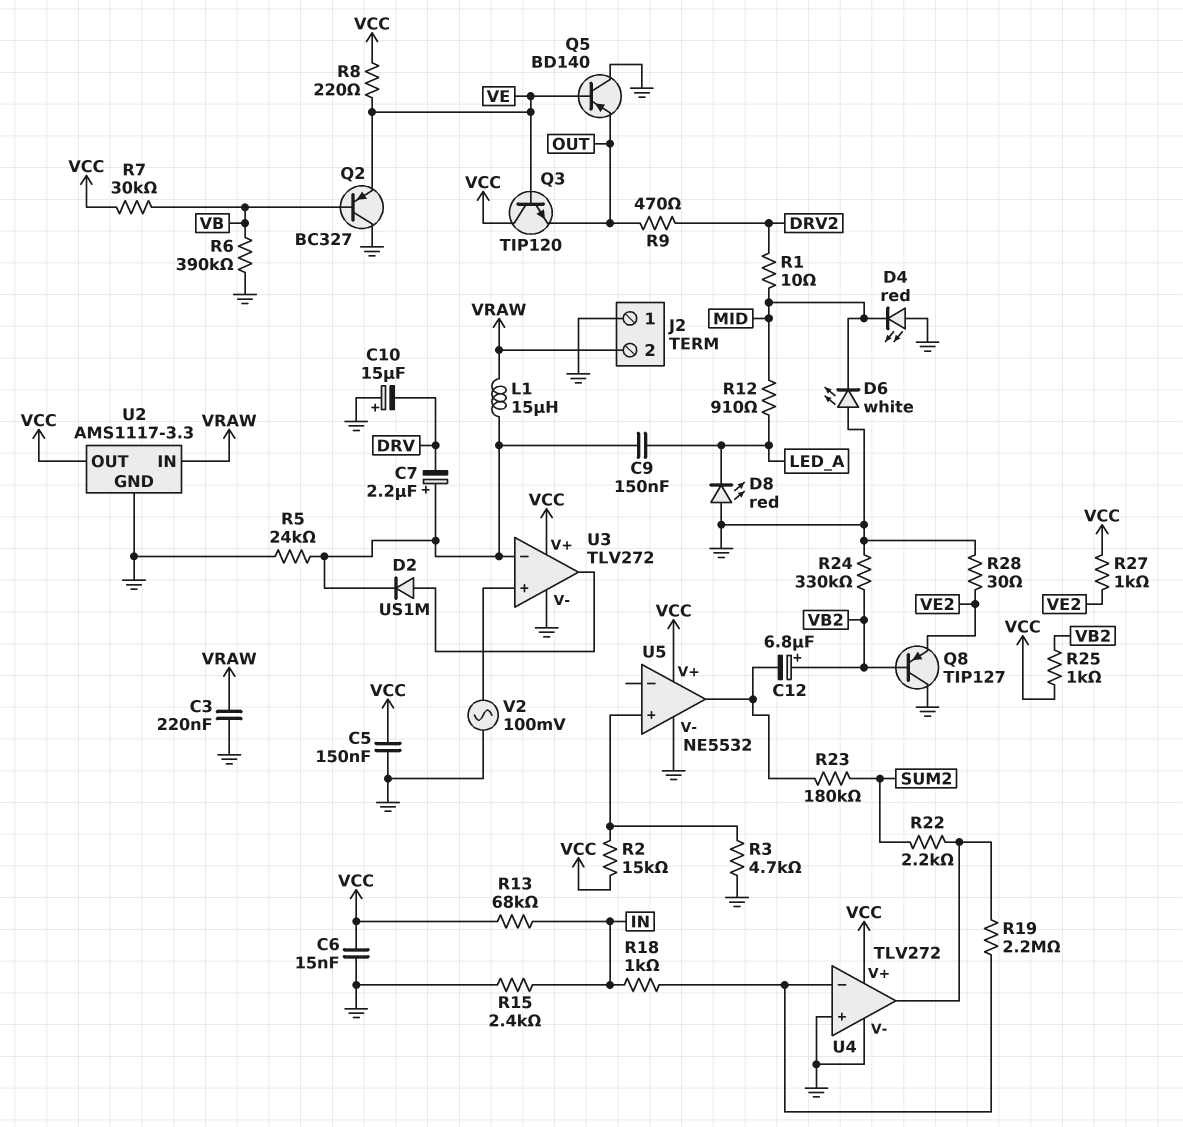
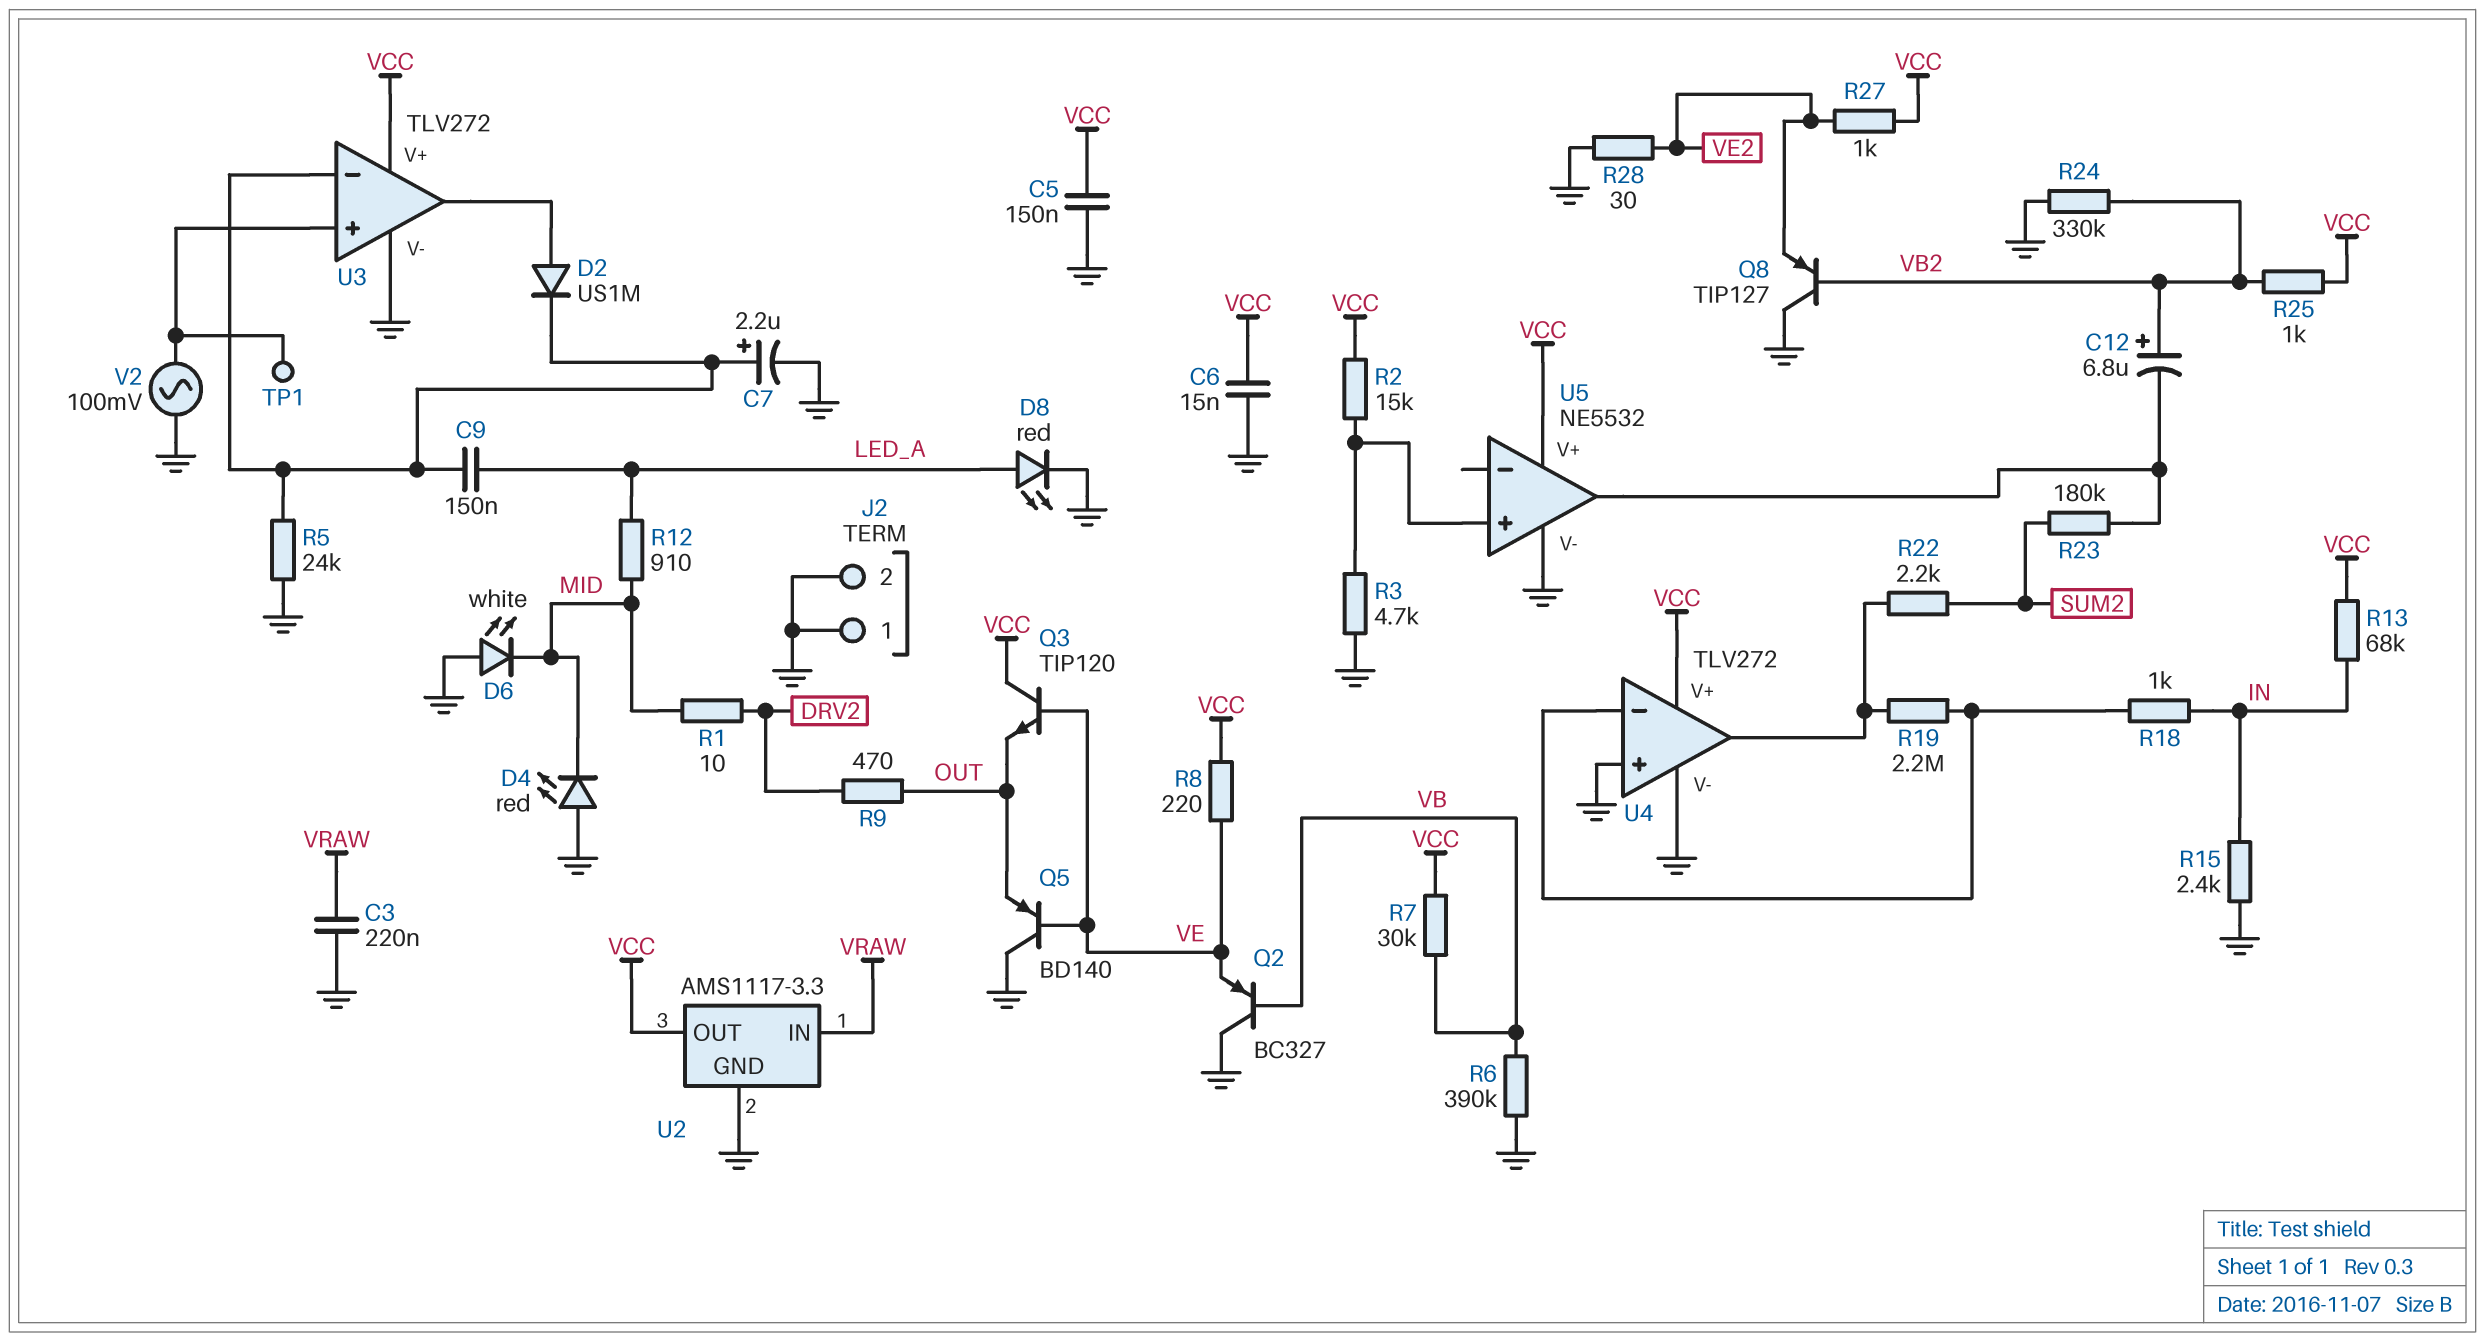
C7: 2.2uF (plus U3/in-, minus DRV) -> 2.2uF (plus U3/in-, minus GND)
C10: 15uF (plus GND, minus DRV) -> none
D8: LED red (A GND, K LED_A) -> LED red (A LED_A, K GND)
J2 pin 2: VRAW -> GND
L1: 15uH (U3/in-, VRAW) -> none
TP1: none -> test point (U3/in+)

